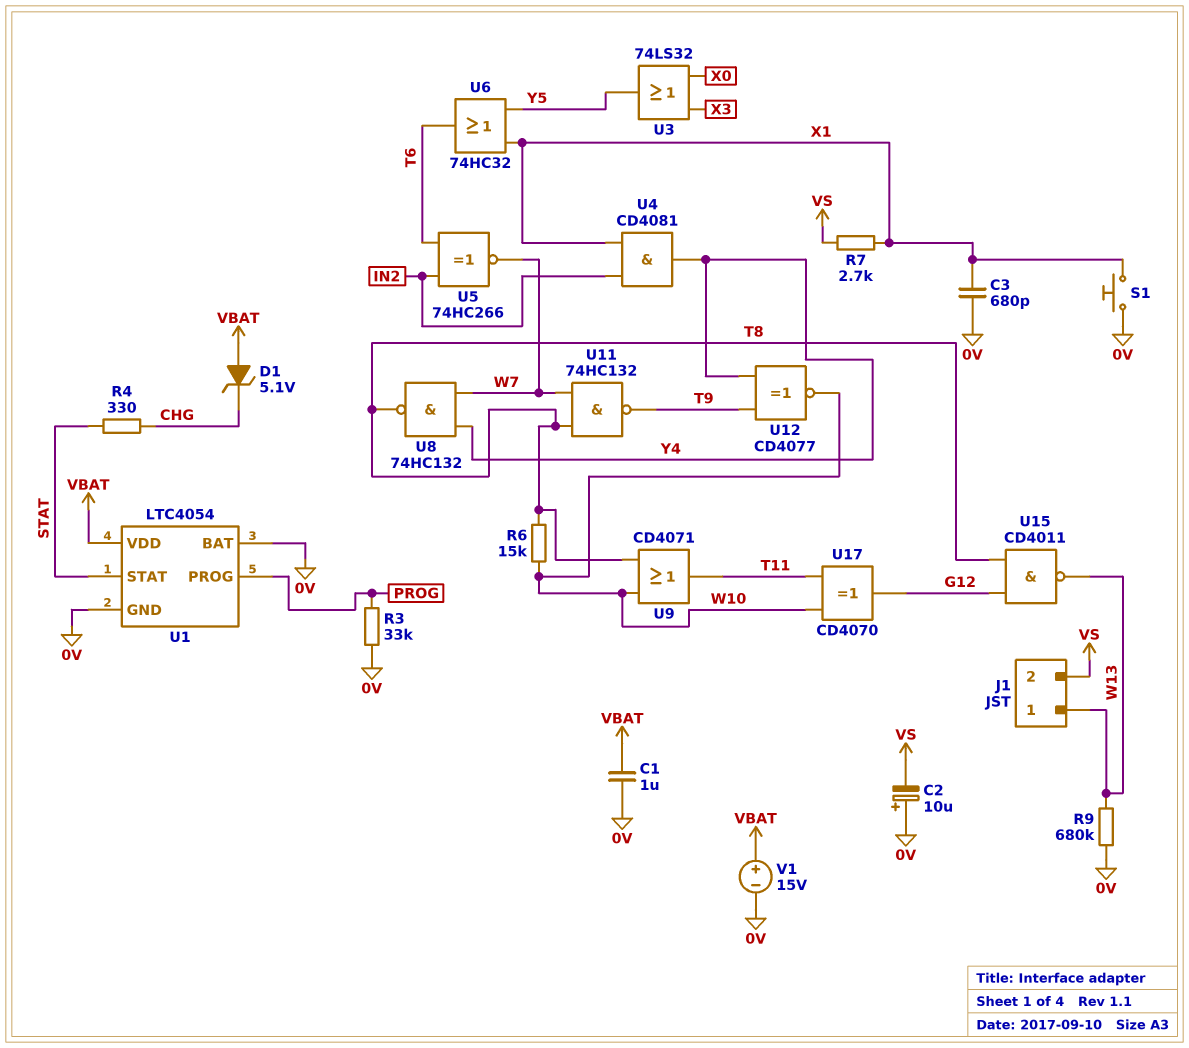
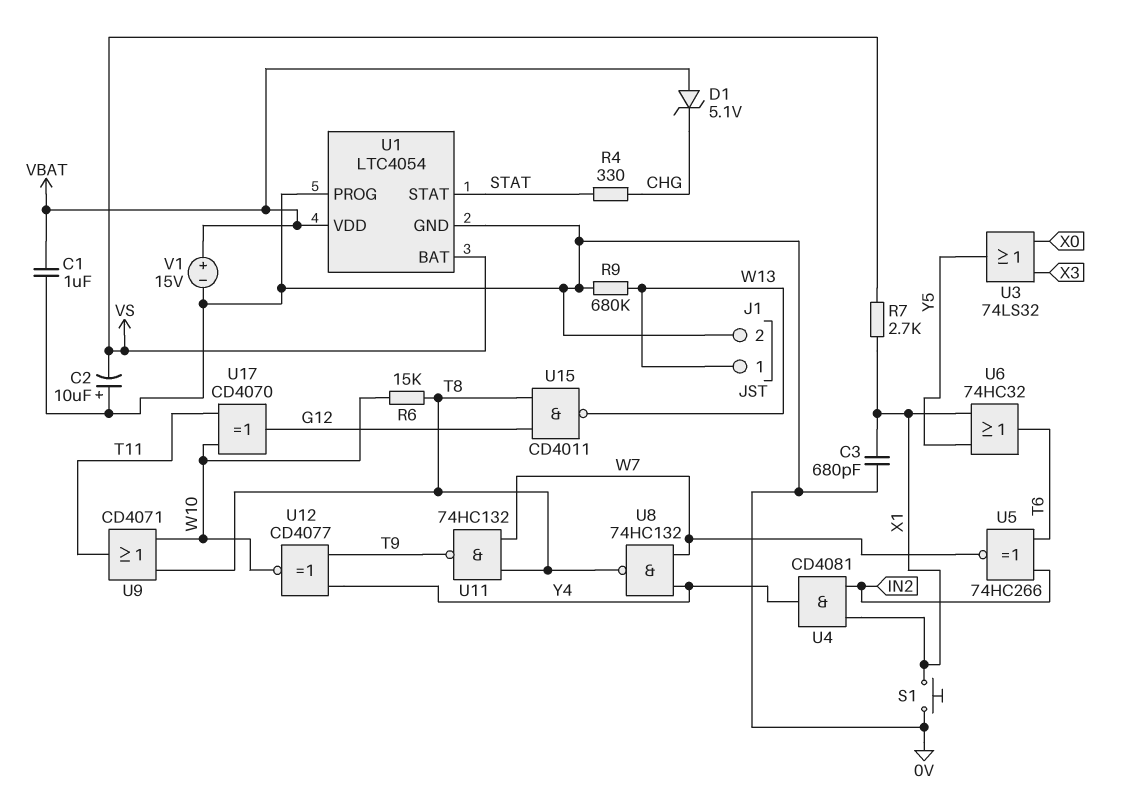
J1 pin 2: VS -> 0V
R3: 33k (0V, PROG) -> none
U1 pin BAT: 0V -> VS
U1 pin PROG: PROG -> 0V

